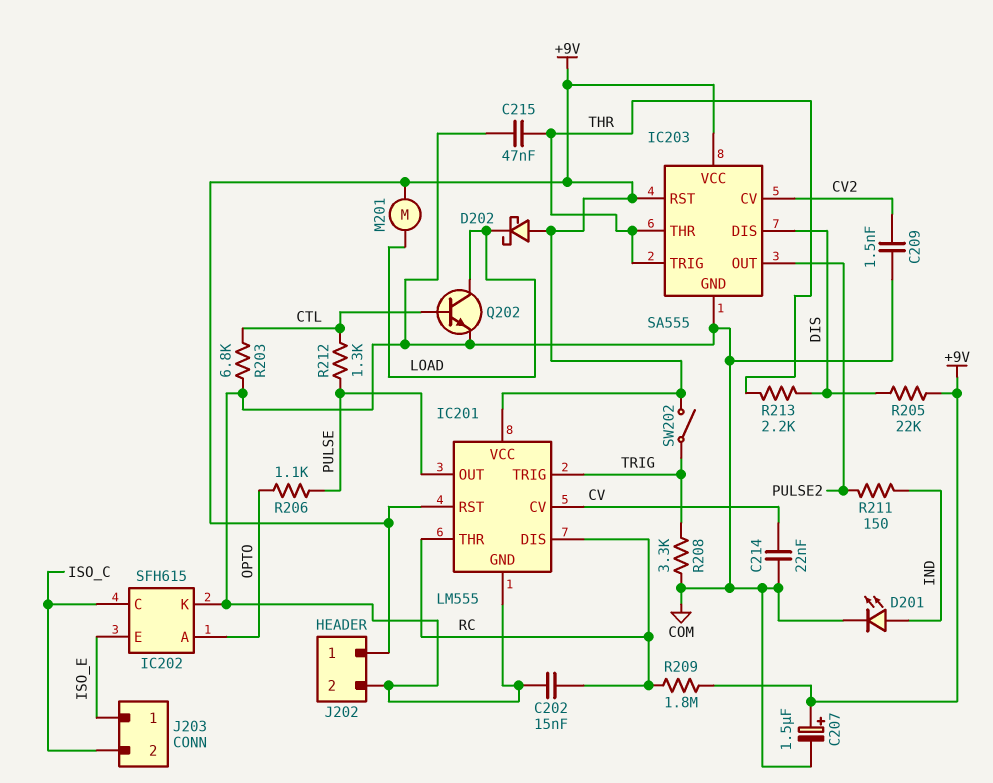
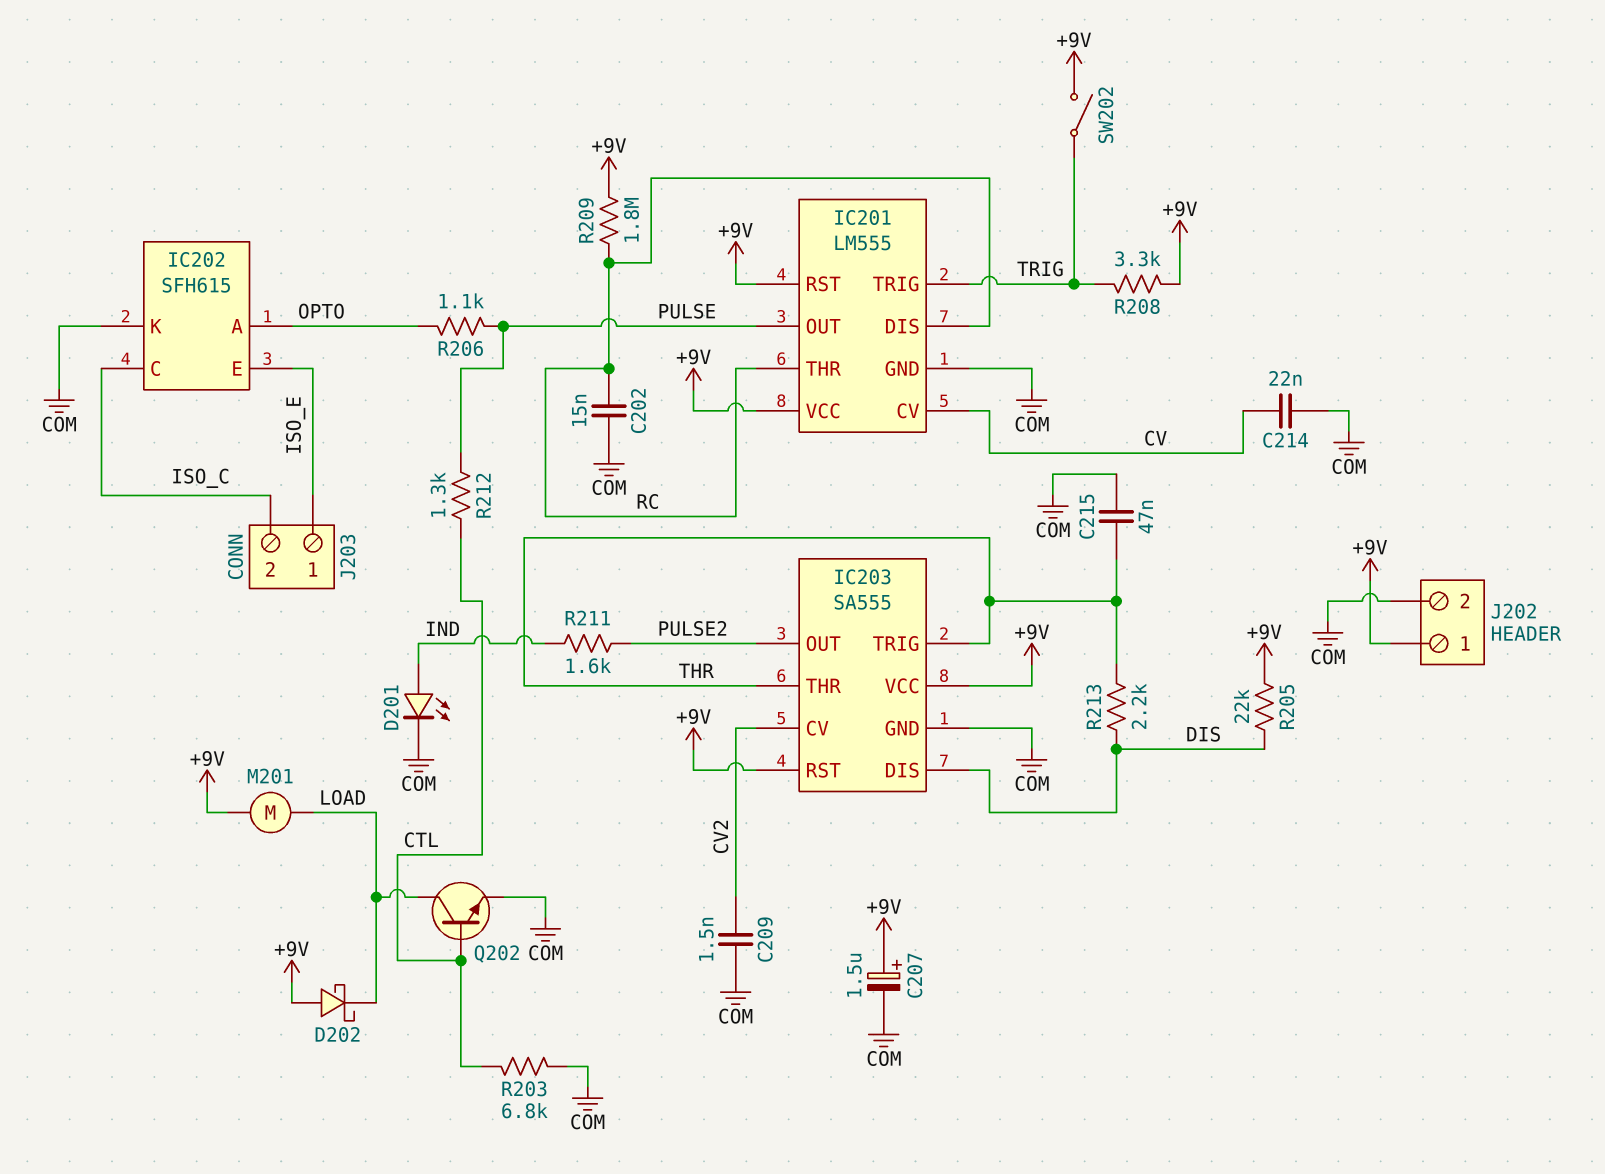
R208: 3.3k (COM, TRIG) -> 3.3k (+9V, TRIG)
R211: 150 (IND, PULSE2) -> 1.6k (IND, PULSE2)

